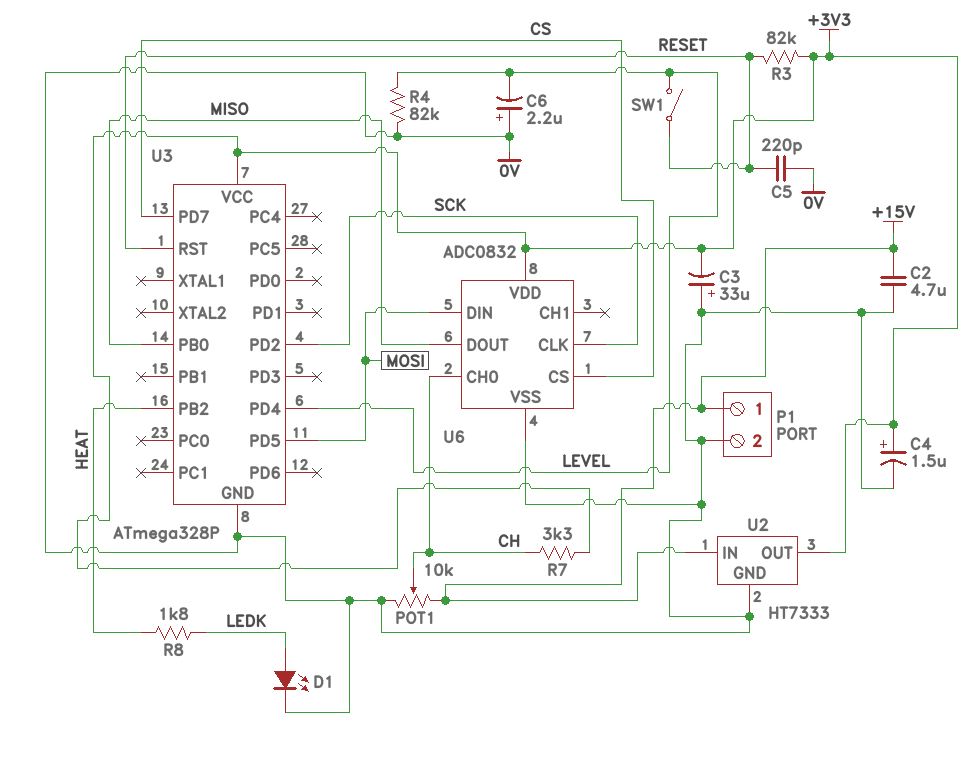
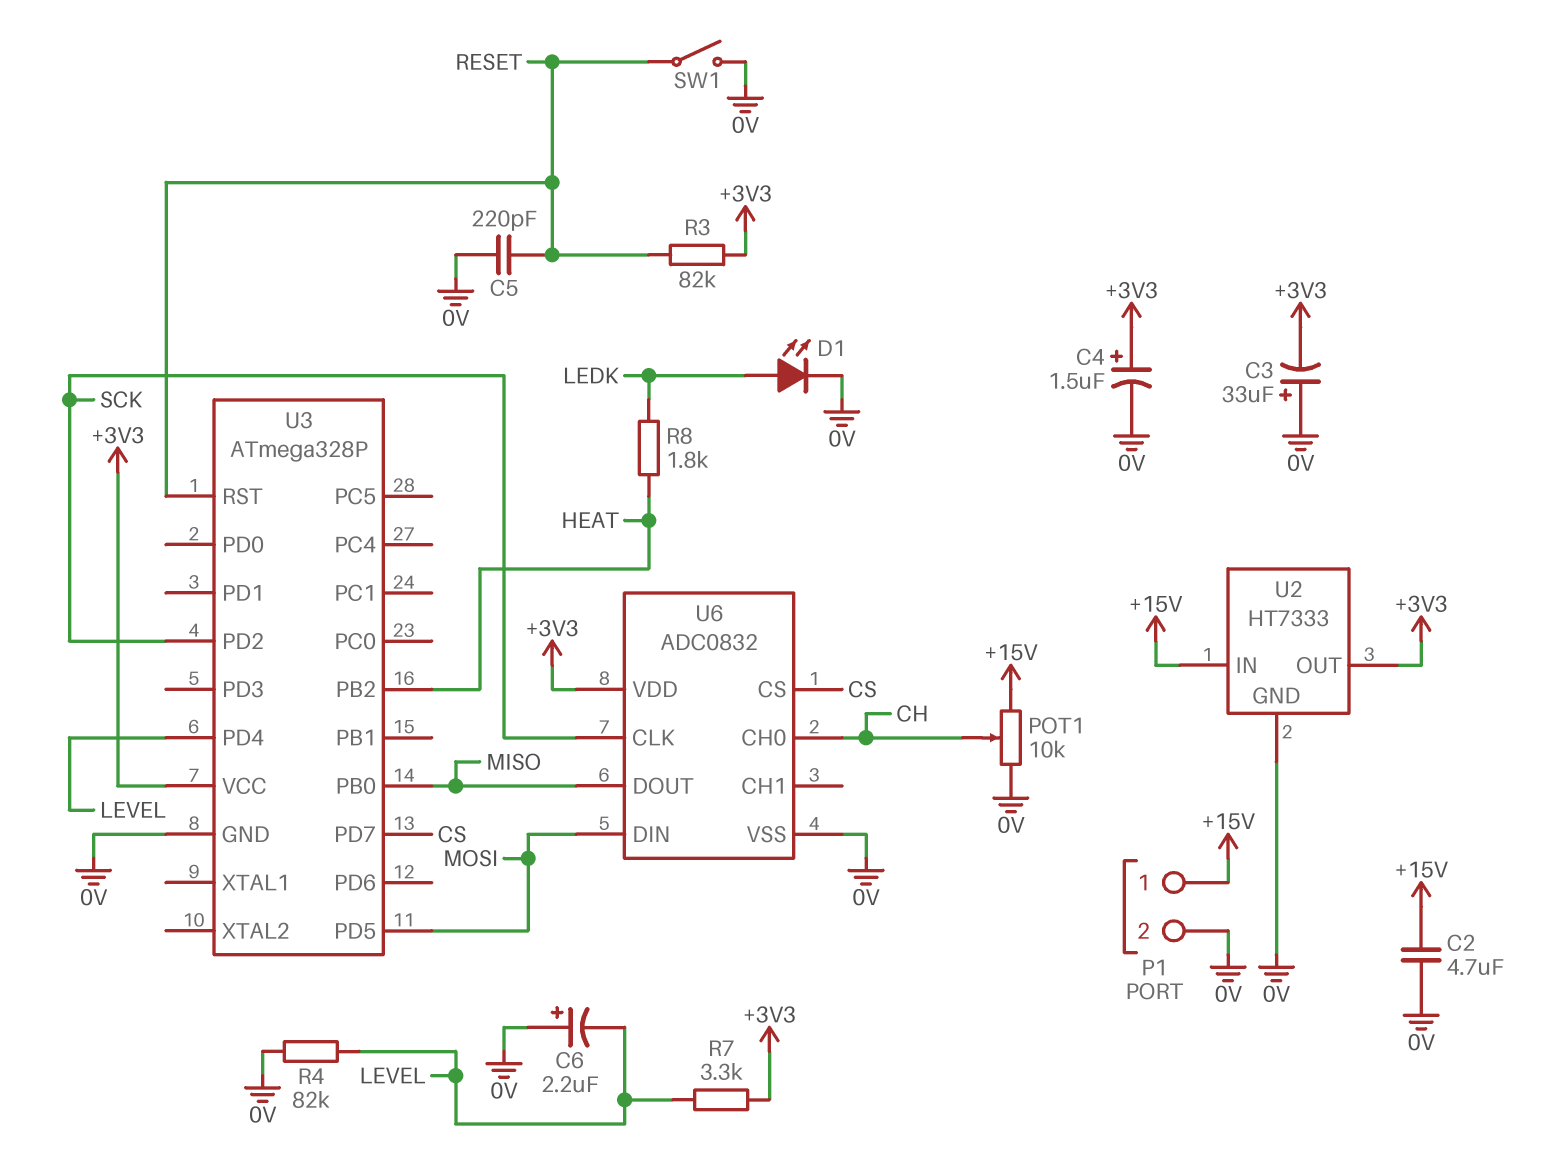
R7: 3.3k (+3V3, CH) -> 3.3k (+3V3, LEVEL)
SW1: switch (LEVEL, RESET) -> switch (0V, RESET)

